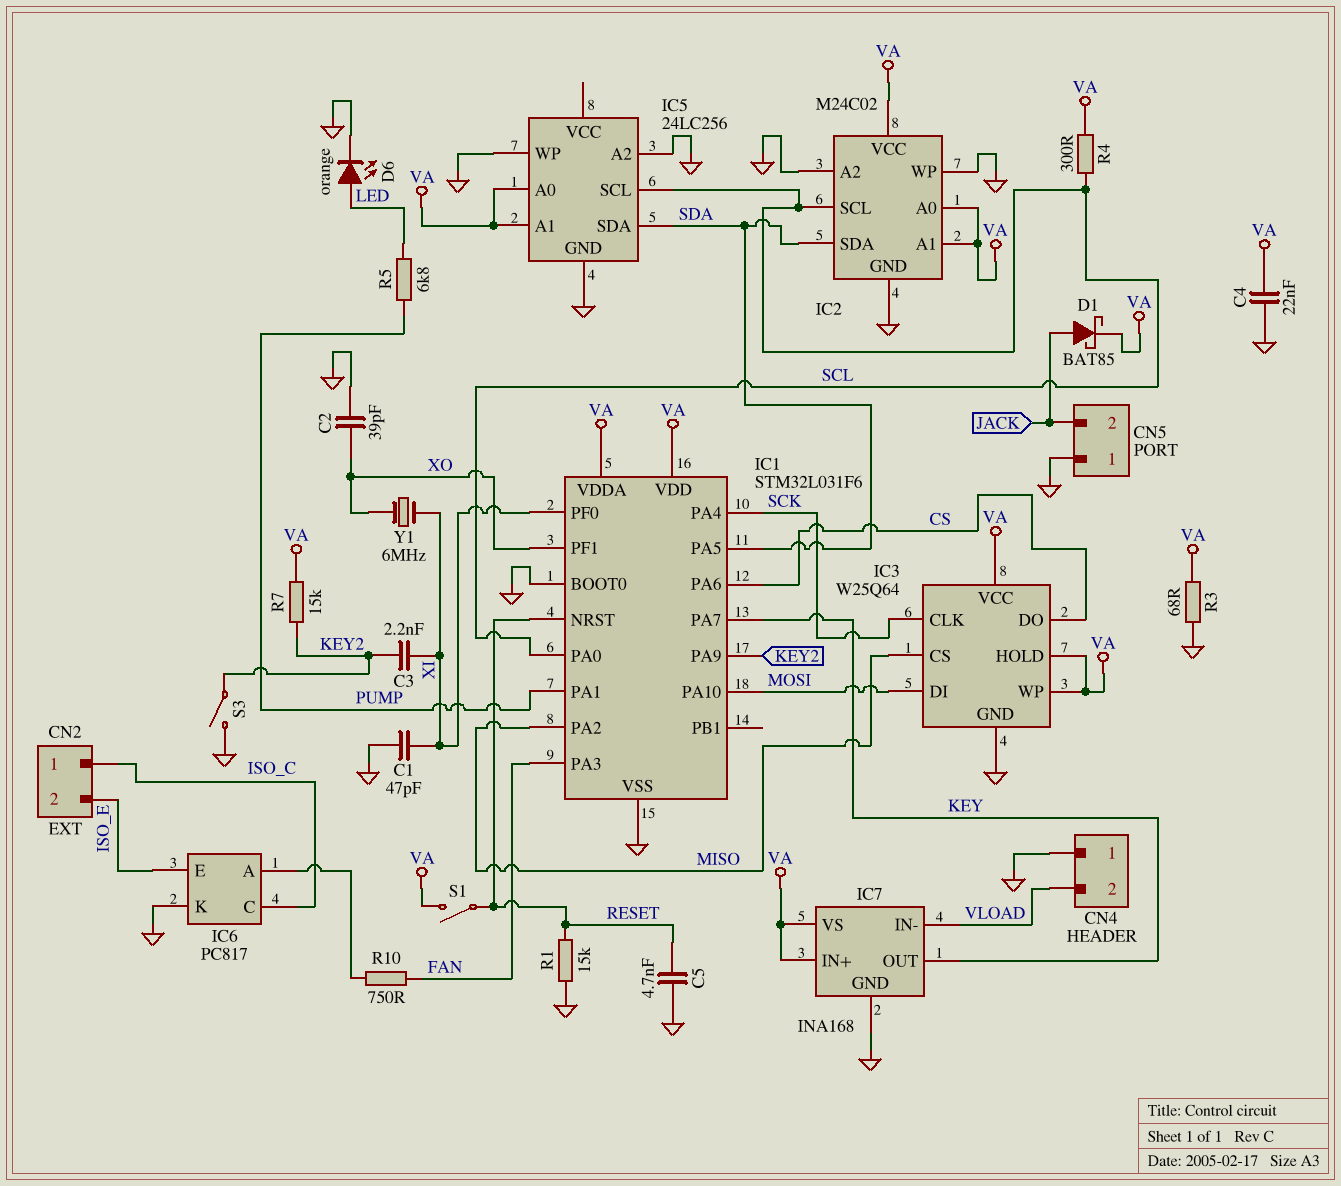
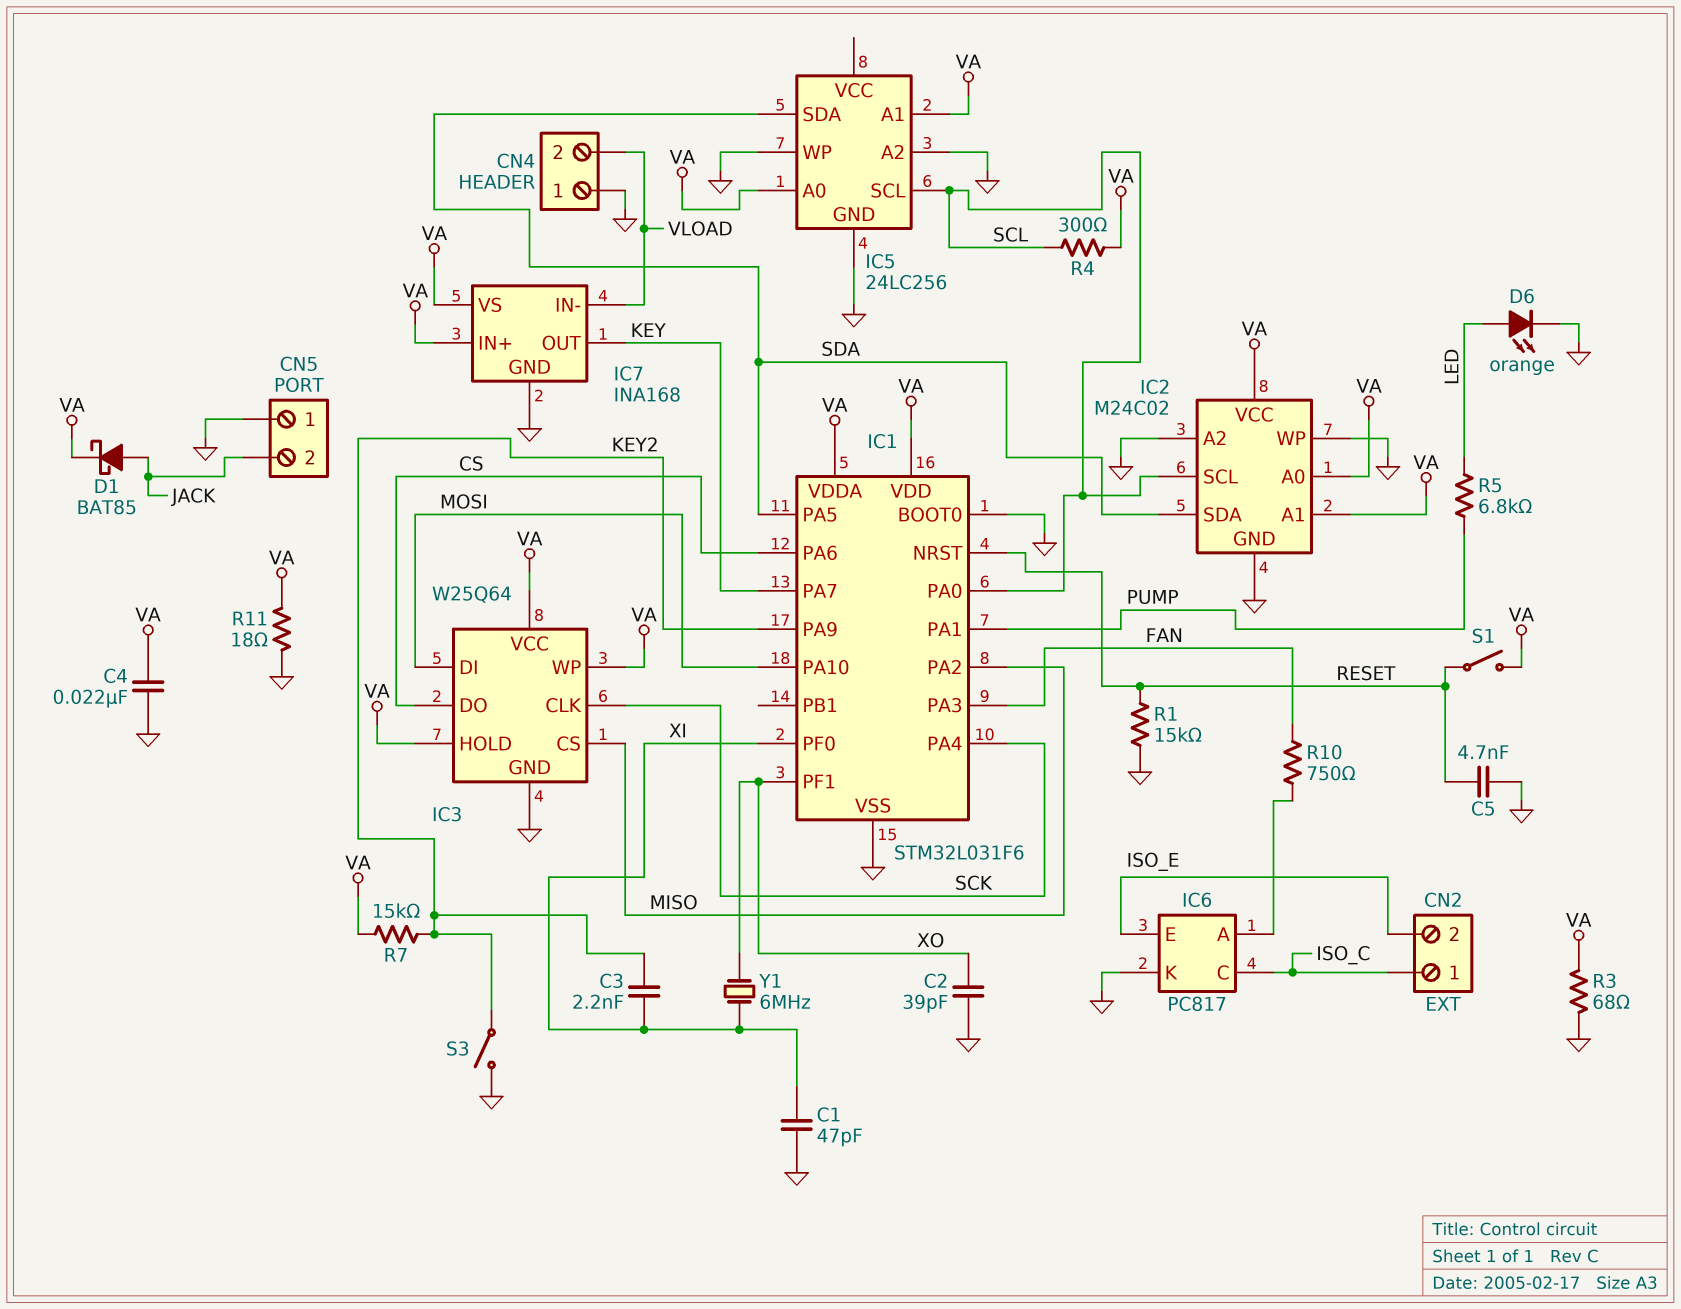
R11: none -> 18 (GND, VA)

